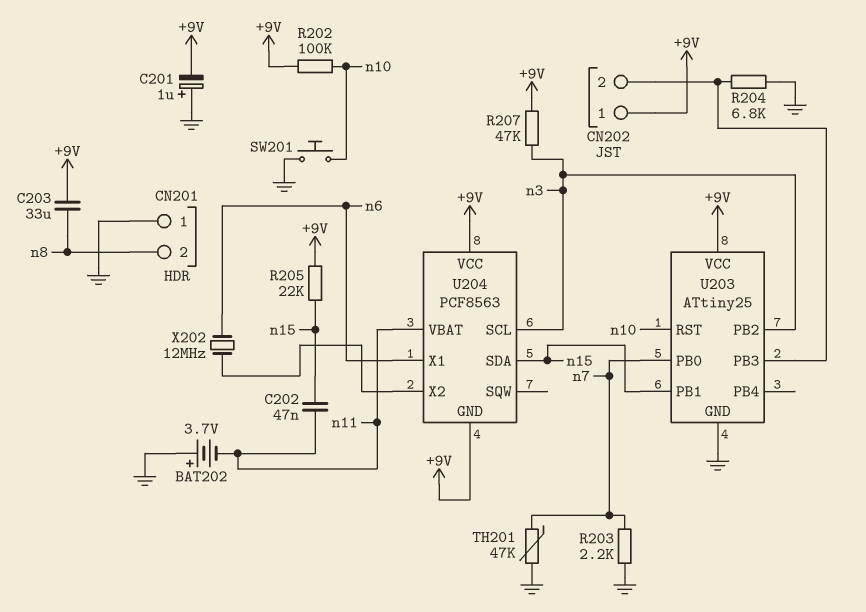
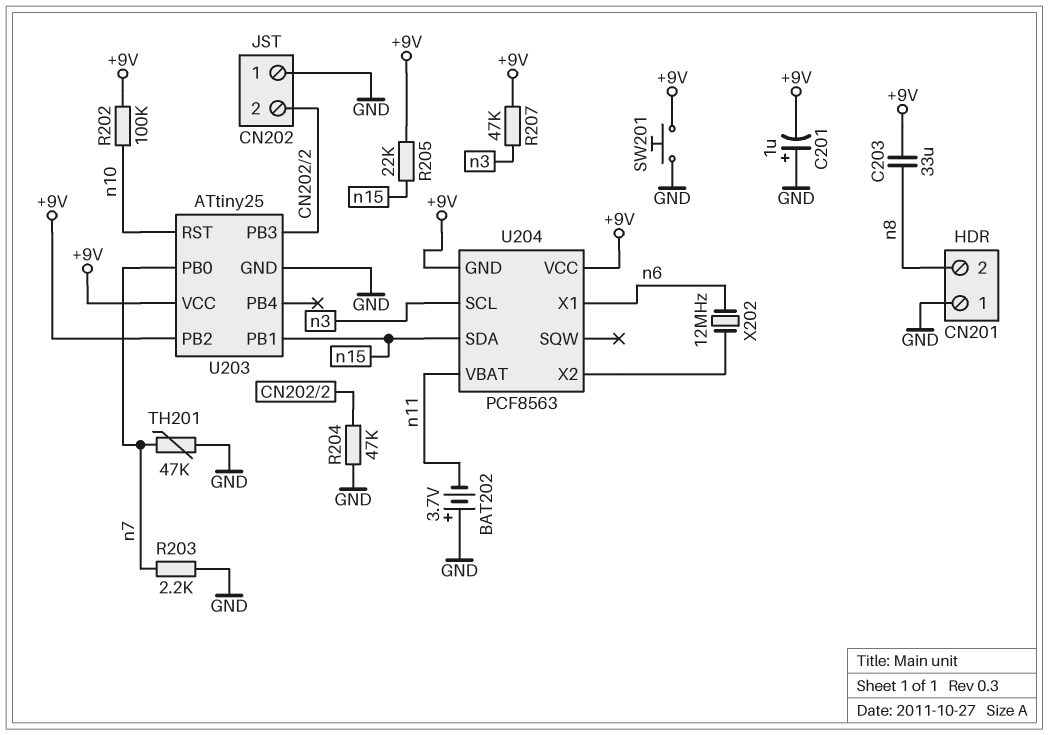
C202: 47nF (n11, n15) -> none
CN202 pin 1: +9V -> GND
R204: 6.8k (CN202/2, GND) -> 47k (CN202/2, GND)
SW201: button (GND, n10) -> button (+9V, GND)
U203 pin PB2: n3 -> +9V

